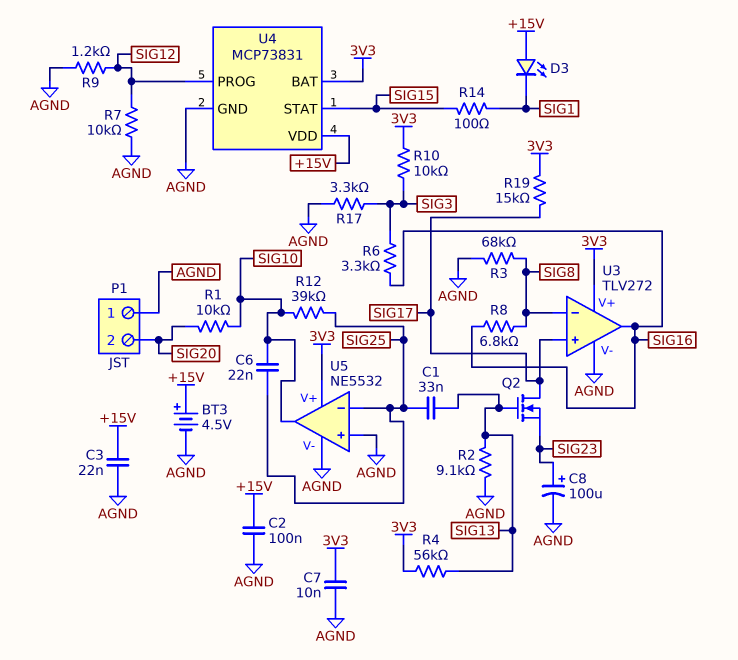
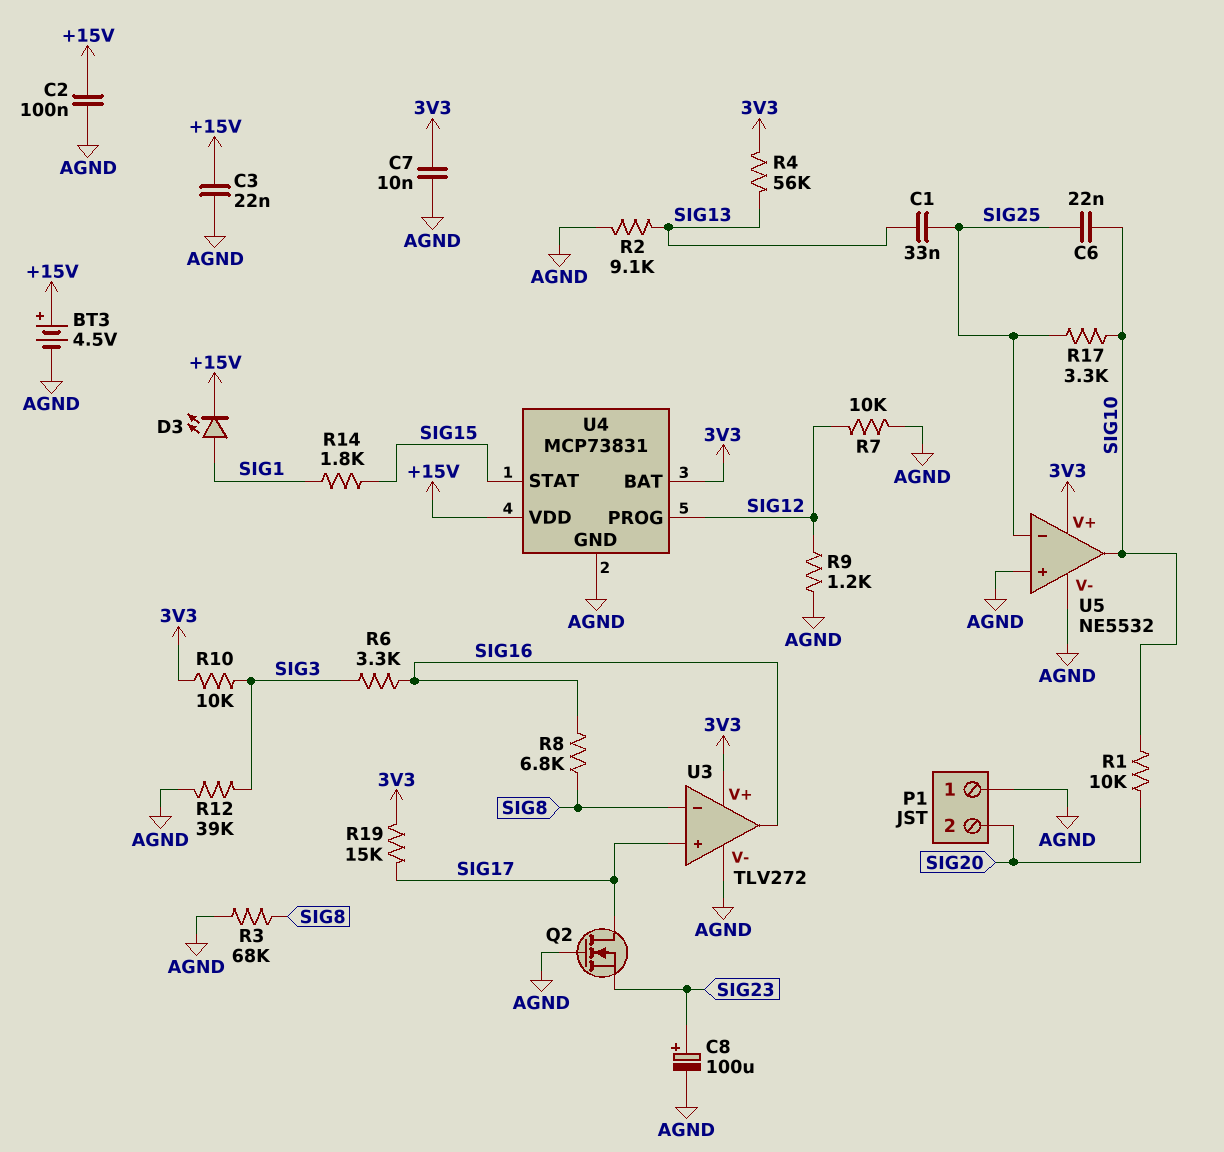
D3: LED (A +15V, K SIG1) -> LED (A SIG1, K +15V)
Q2: NMOS (G SIG13, D SIG17, S SIG23) -> NMOS (G AGND, D SIG17, S SIG23)
R12: 39k (SIG10, SIG25) -> 39k (AGND, SIG3)
R14: 100 (SIG1, SIG15) -> 1.8k (SIG1, SIG15)
R17: 3.3k (AGND, SIG3) -> 3.3k (SIG10, SIG25)

